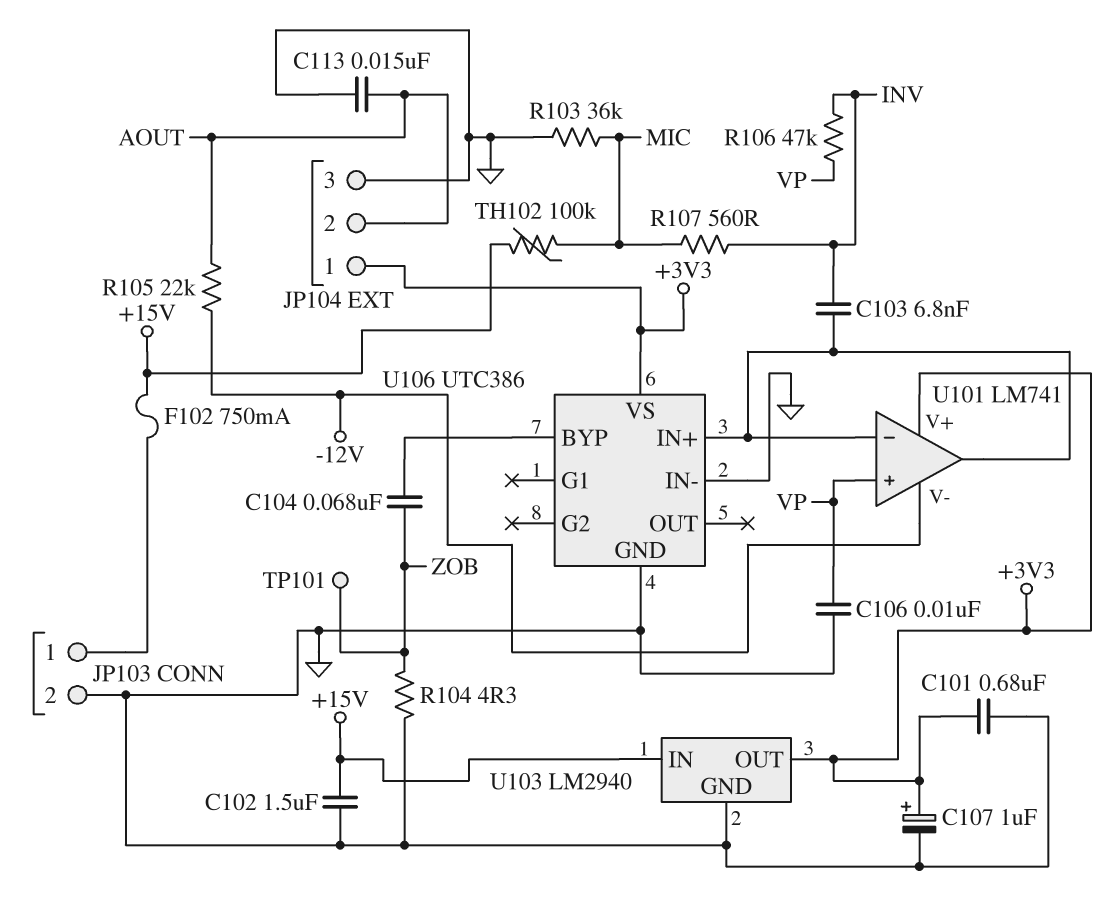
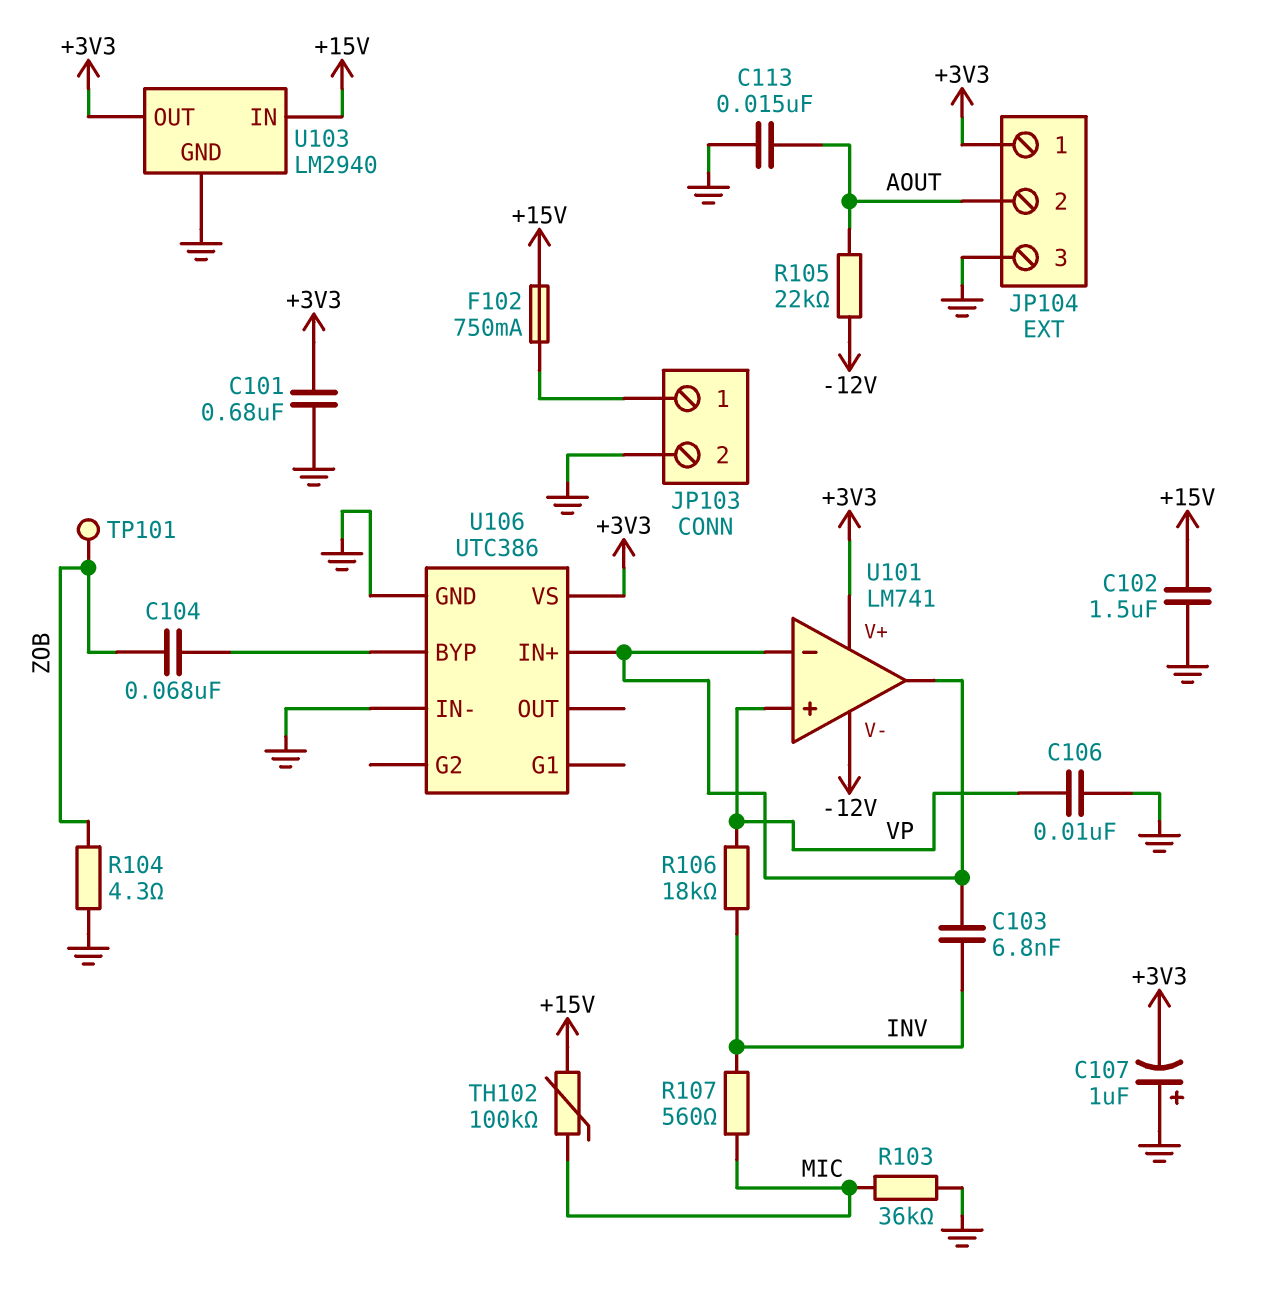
C107: 1uF (plus +3V3, minus GND) -> 1uF (plus GND, minus +3V3)
R106: 47k (INV, VP) -> 18k (INV, VP)

